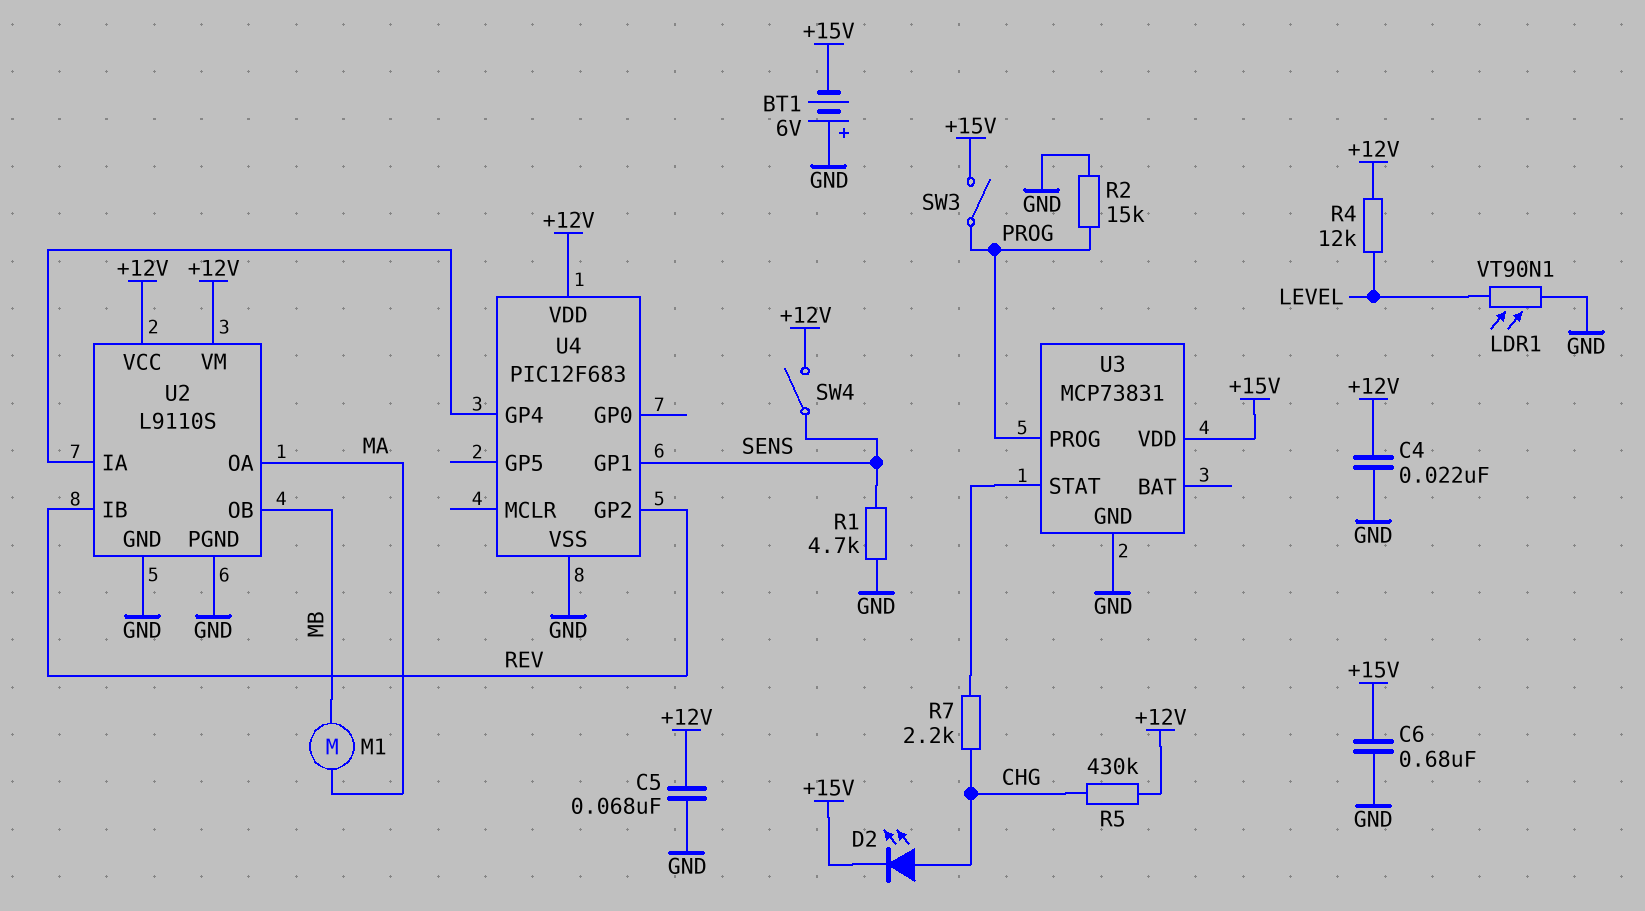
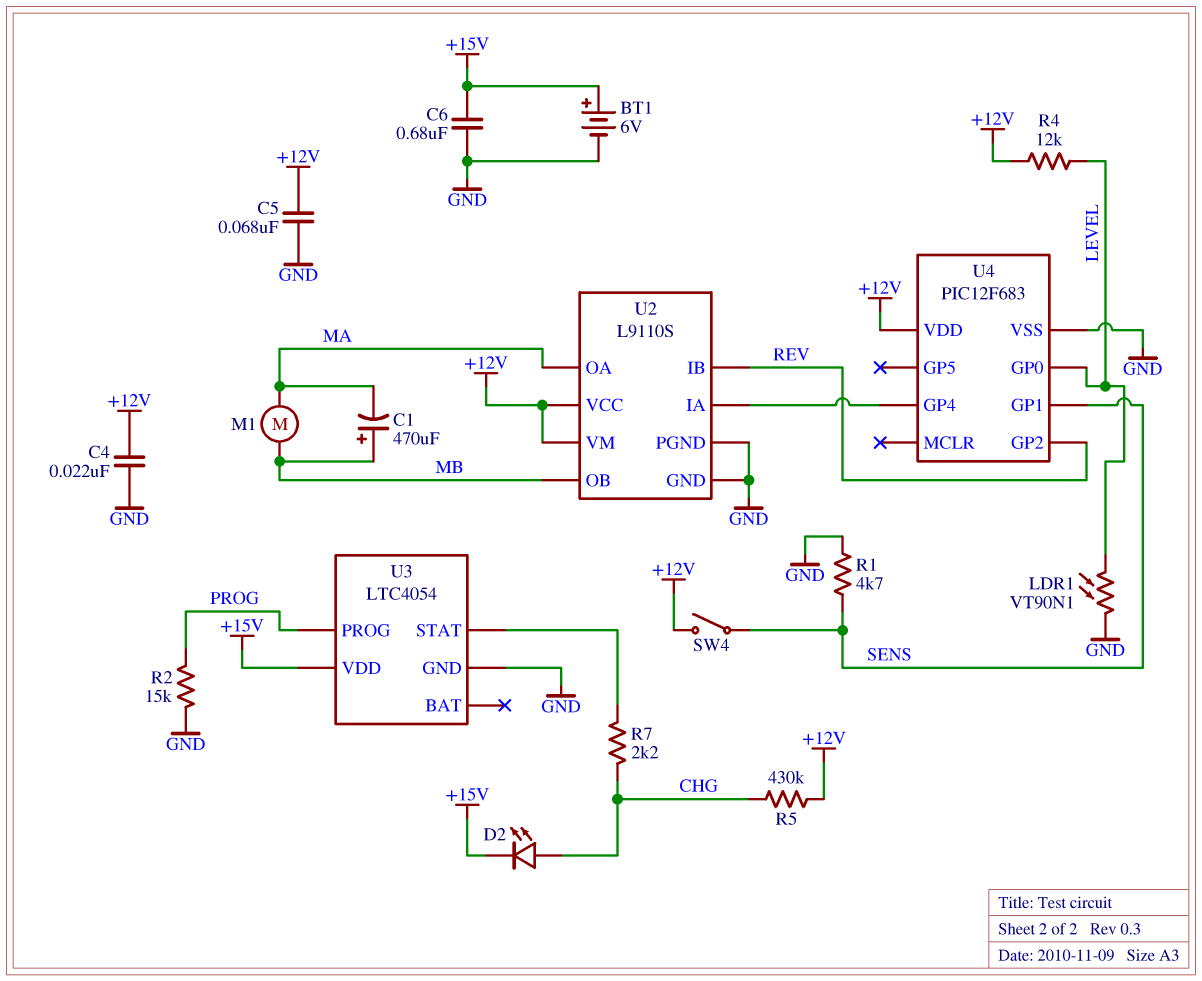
BT1: 6V (plus GND, minus +15V) -> 6V (plus +15V, minus GND)
C1: none -> 470uF (plus MB, minus MA)
SW3: switch (+15V, PROG) -> none
U3: MCP73831 -> LTC4054
U4 pin GP0: none -> LEVEL

